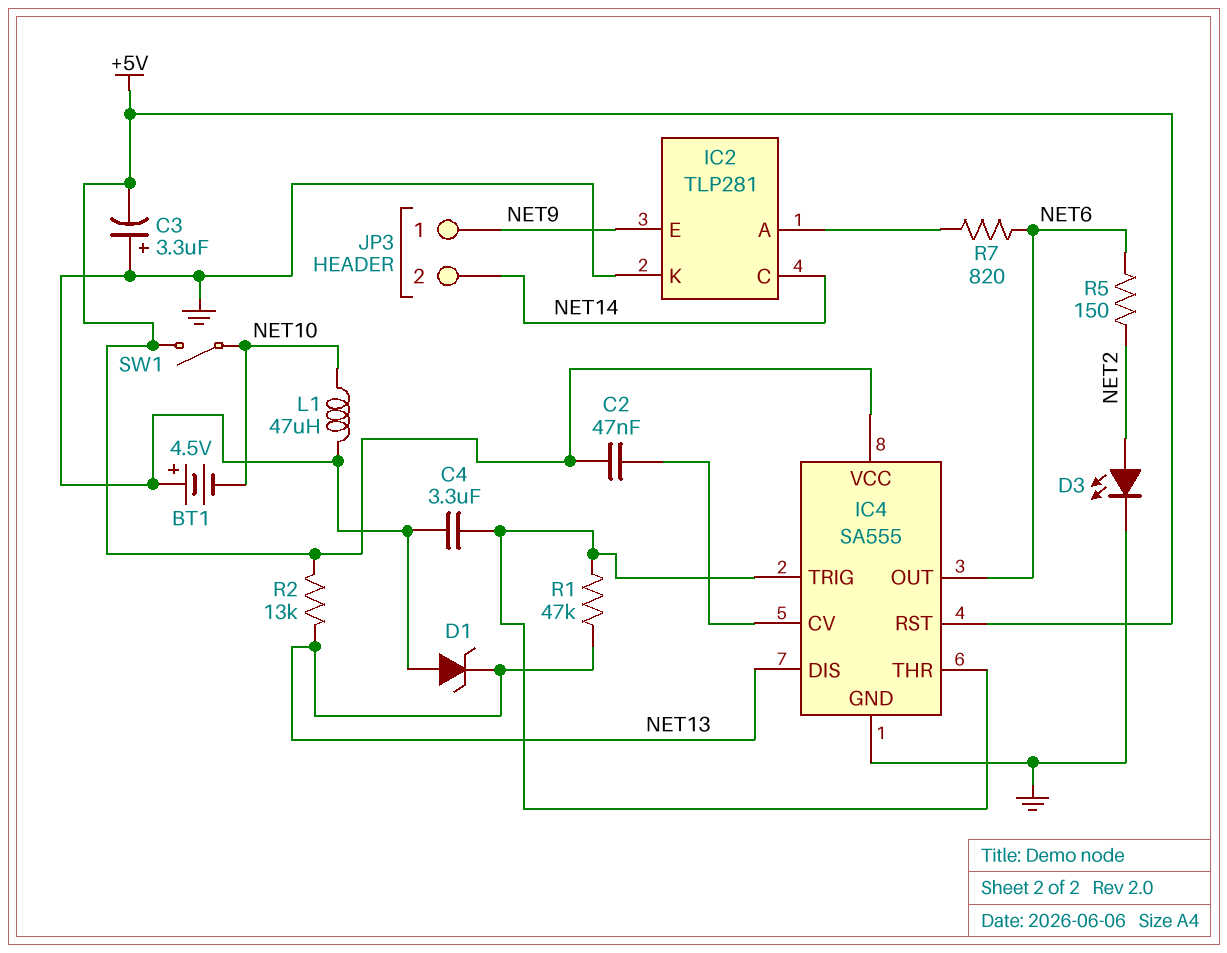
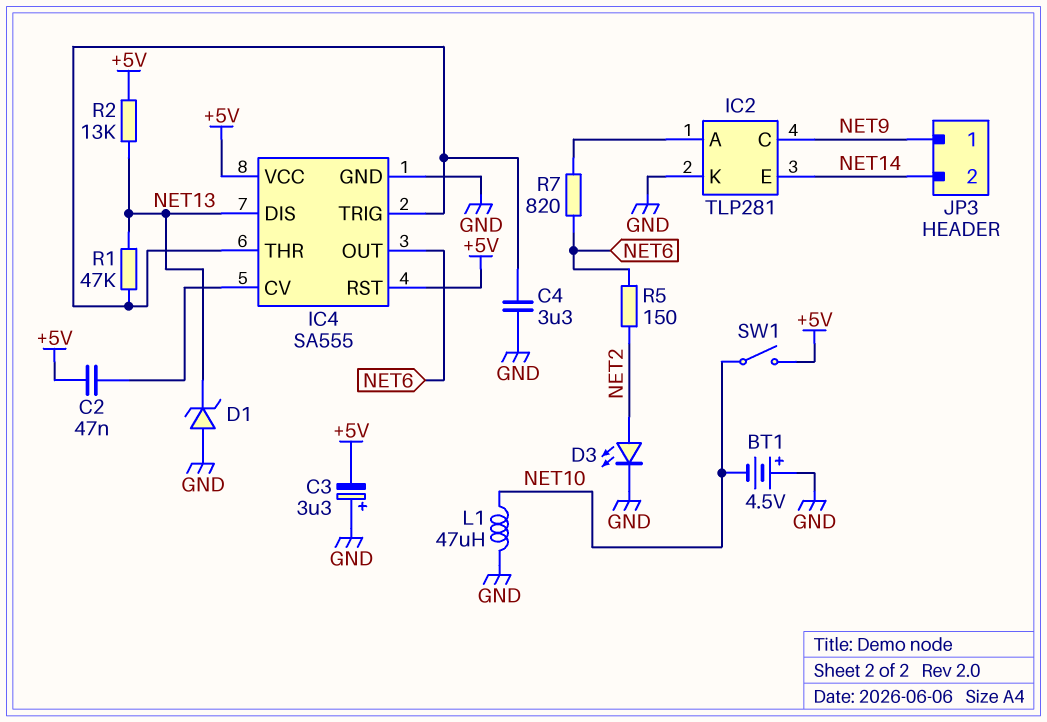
IC2 pin C: NET14 -> NET9
IC2 pin E: NET9 -> NET14

